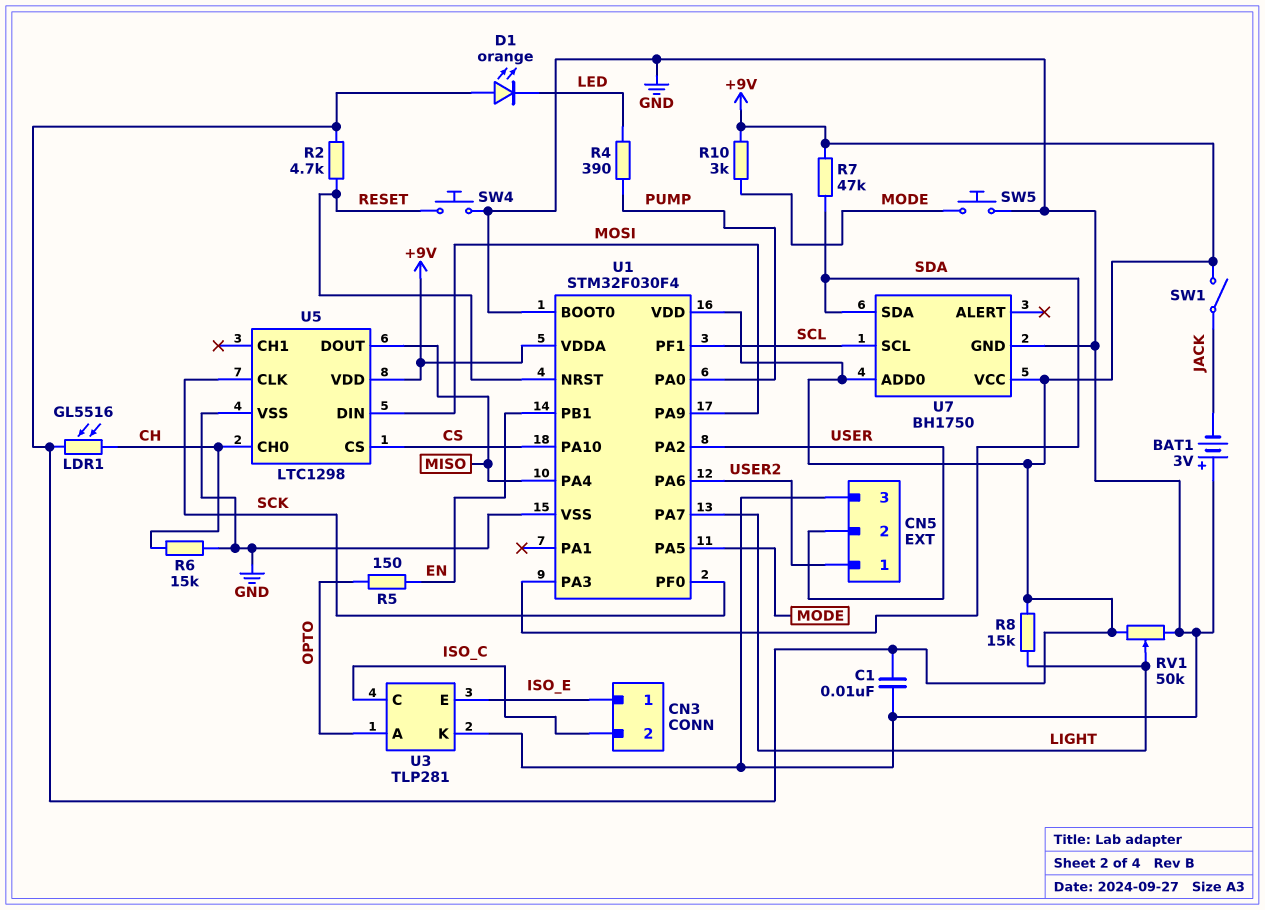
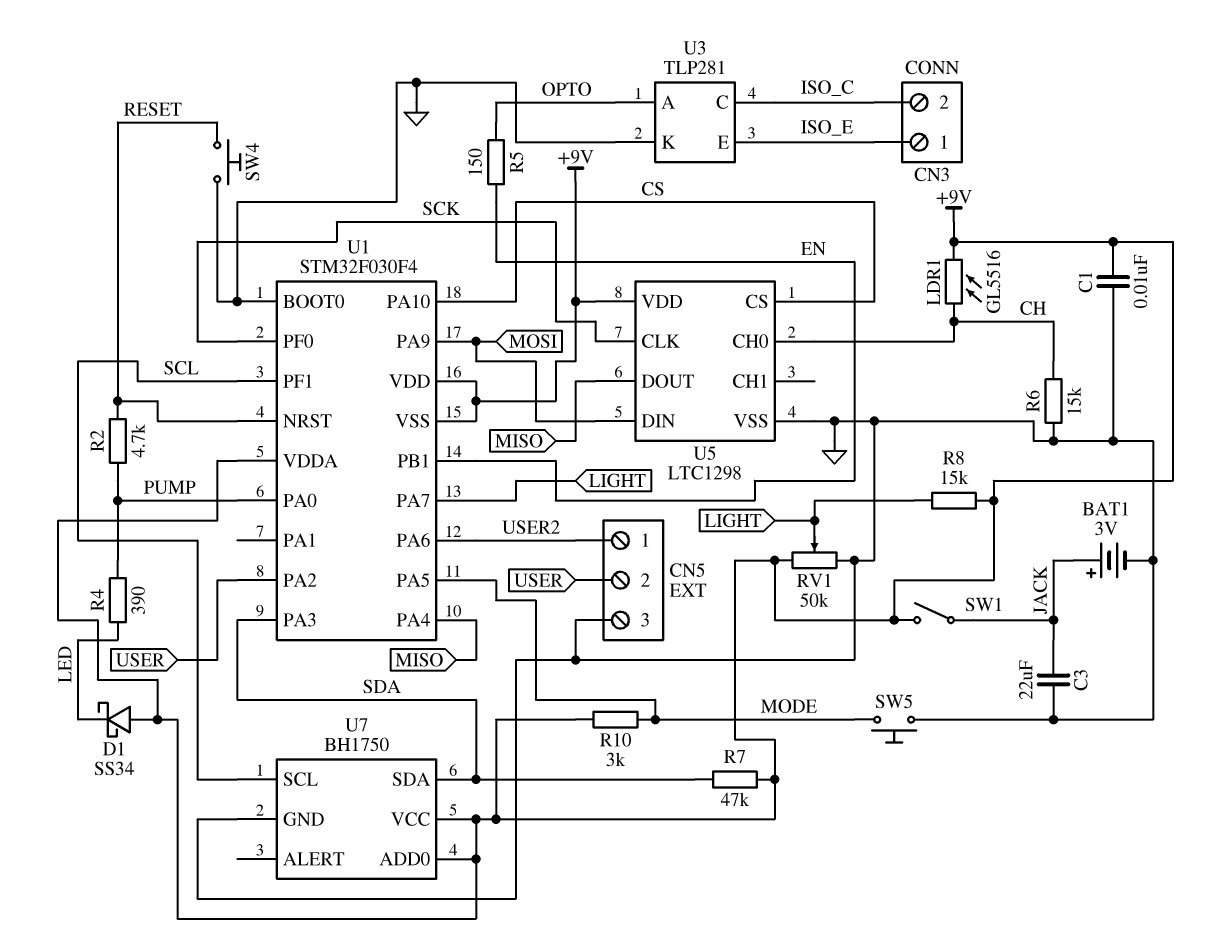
BAT1: 3V (plus GND, minus JACK) -> 3V (plus JACK, minus GND)
C3: none -> 22uF (GND, JACK)
D1: LED orange (A +9V, K LED) -> schottky SS34 (A +9V, K LED)
R2: 4.7k (+9V, RESET) -> 4.7k (PUMP, RESET)
U1 pin VSS: GND -> +9V

